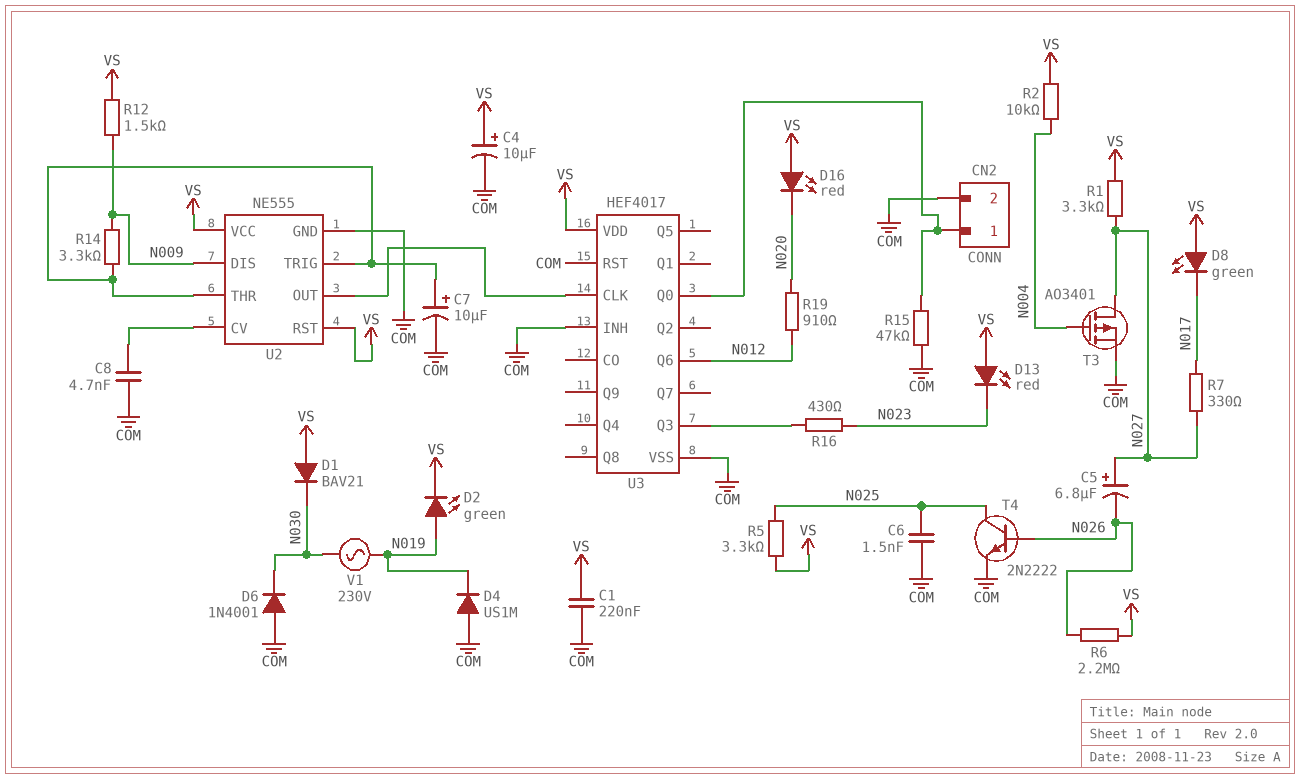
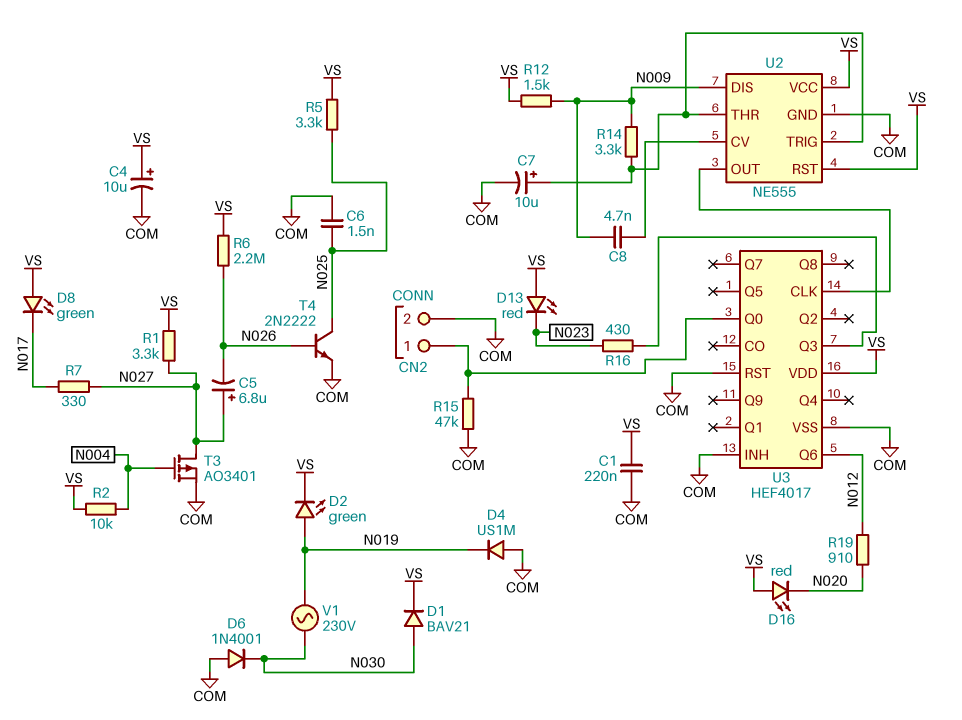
C8: 4.7nF (COM, U2/CV) -> 4.7nF (N009, U2/CV)
D1: diode BAV21 (A VS, K N030) -> diode BAV21 (A N030, K VS)

